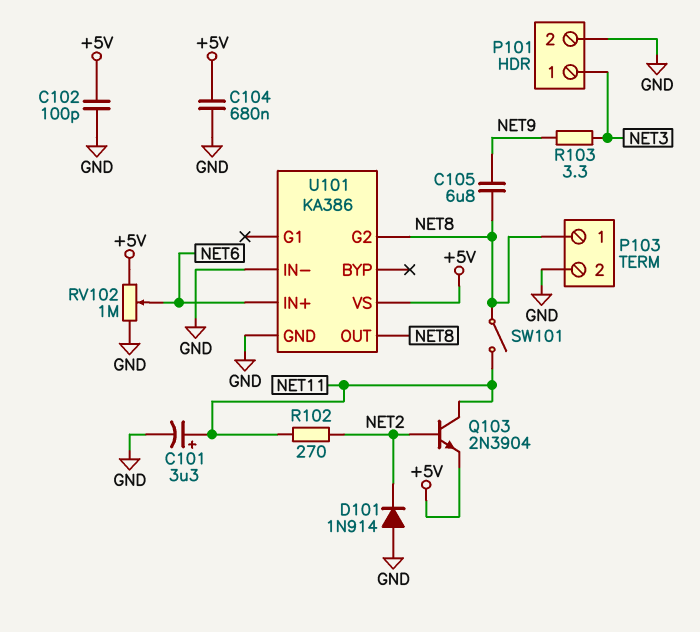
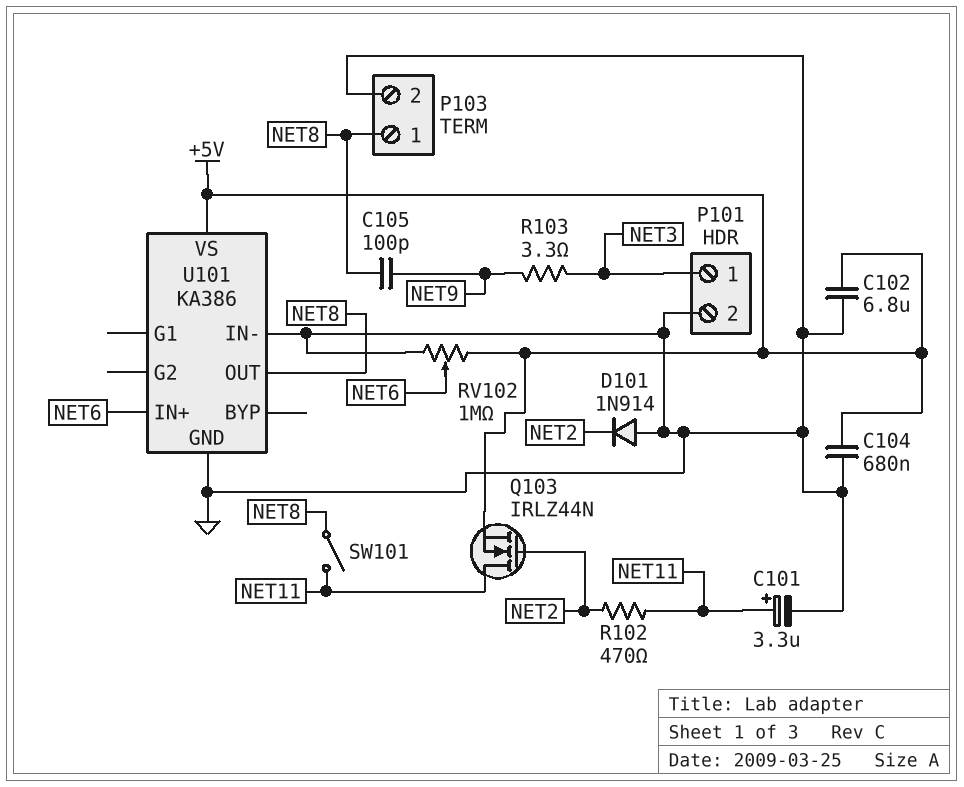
C102: 100pF (+5V, GND) -> 6.8uF (+5V, GND)
C105: 6.8uF (NET8, NET9) -> 100pF (NET8, NET9)
Q103: NPN 2N3904 (B NET2, C NET11, E +5V) -> NMOS IRLZ44N (G NET2, D NET11, S +5V)
R102: 270 (NET2, NET11) -> 470 (NET2, NET11)
U101 pin G2: NET8 -> none

